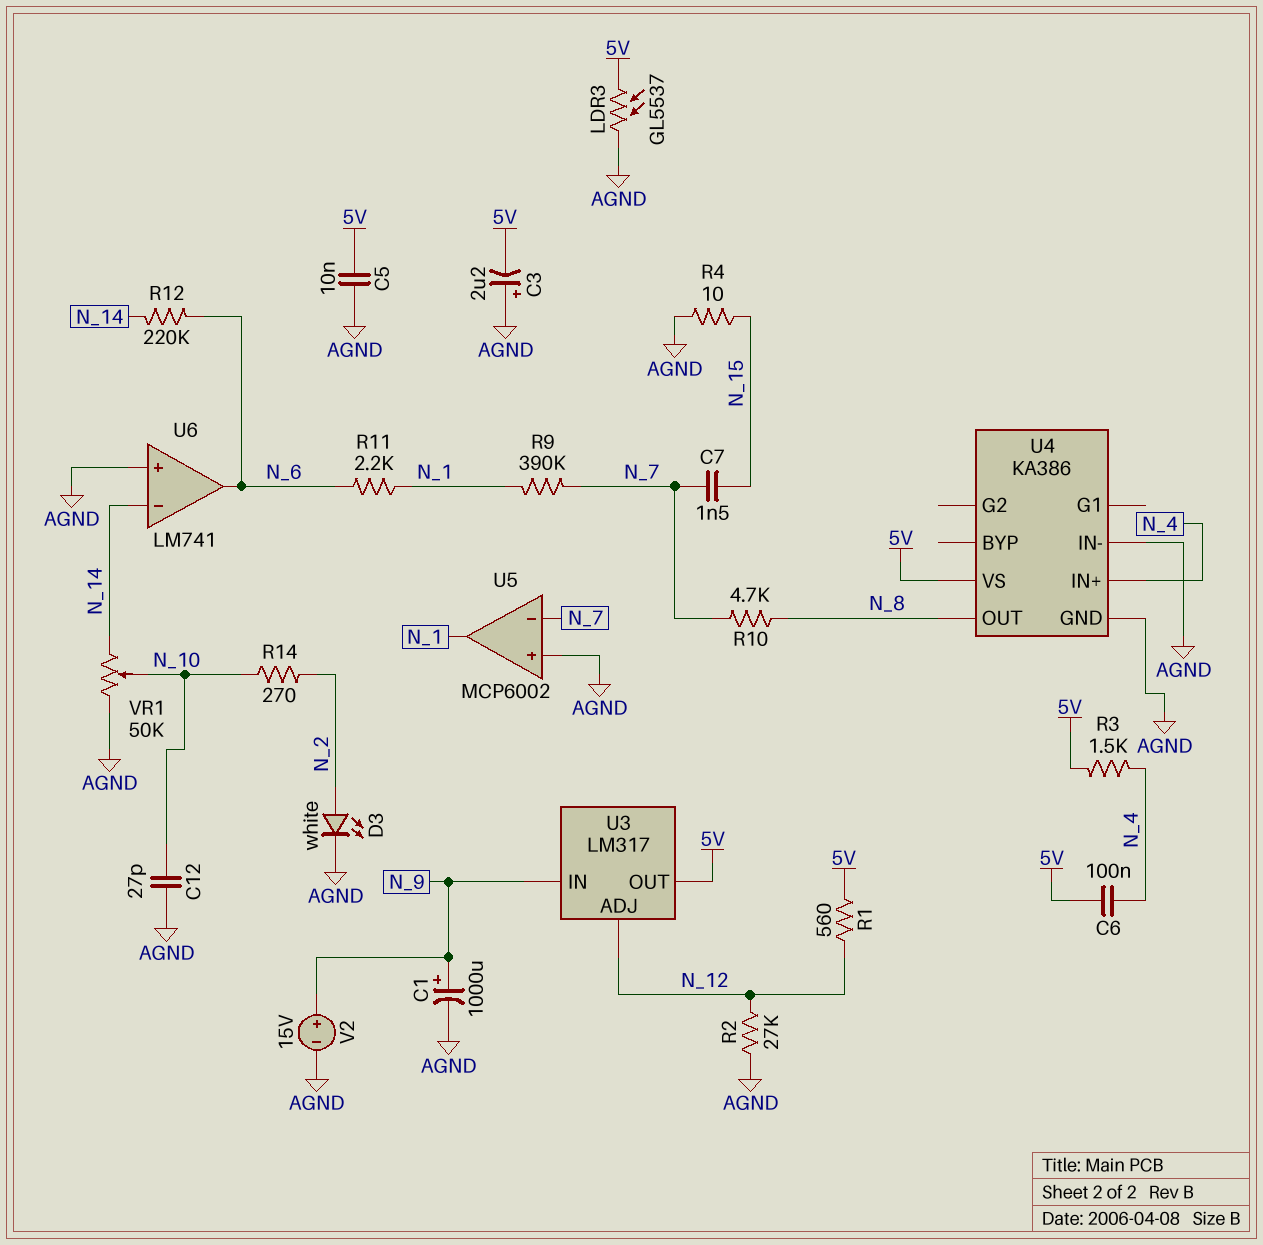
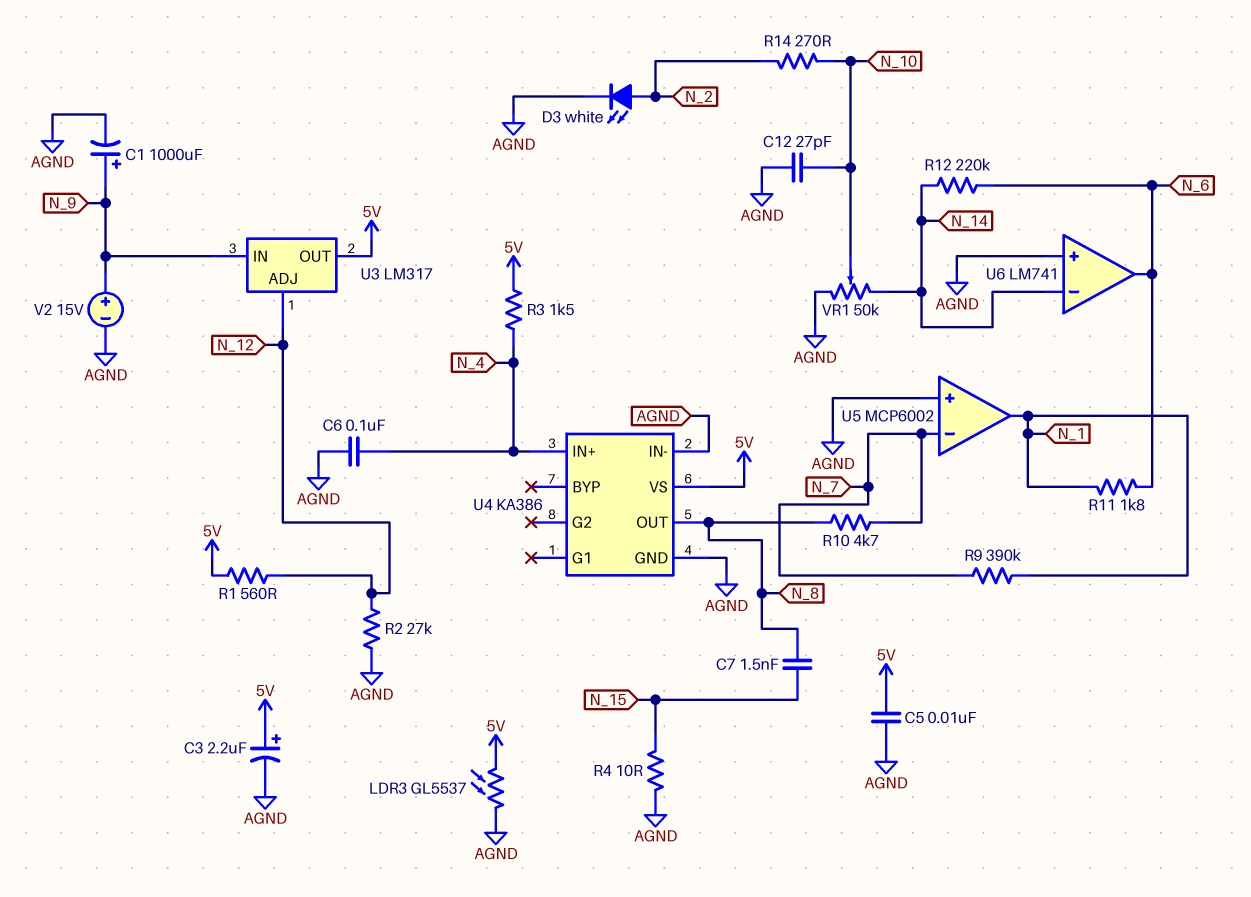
C3: 2.2uF (plus AGND, minus 5V) -> 2.2uF (plus 5V, minus AGND)
C6: 100nF (5V, N_4) -> 100nF (AGND, N_4)
C7: 1.5nF (N_7, N_15) -> 1.5nF (N_8, N_15)
R11: 2.2k (N_1, N_6) -> 1.8k (N_1, N_6)

